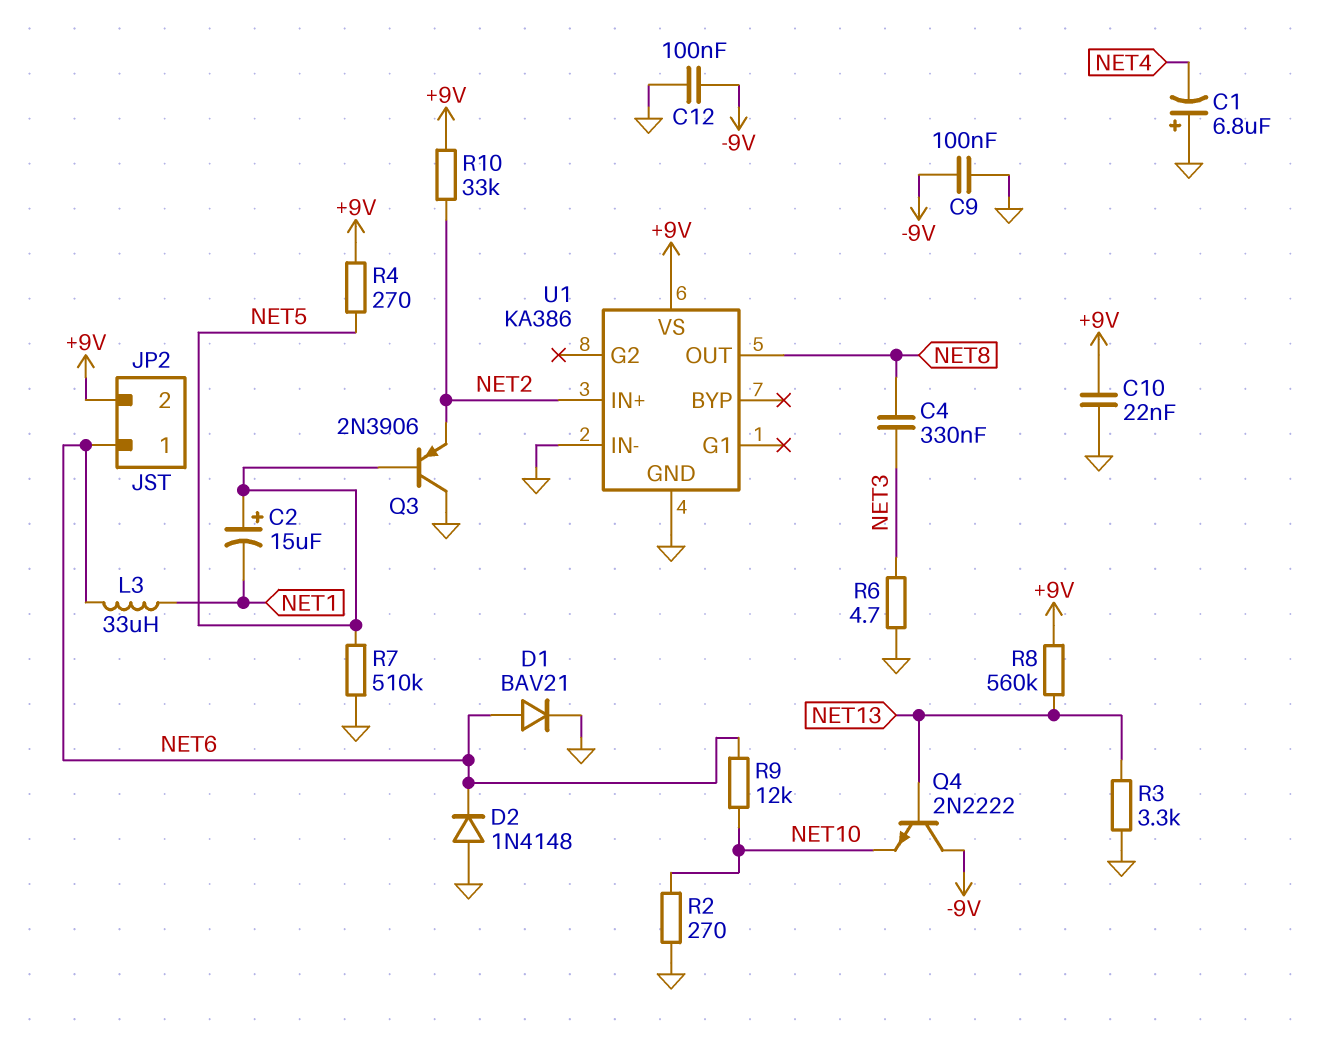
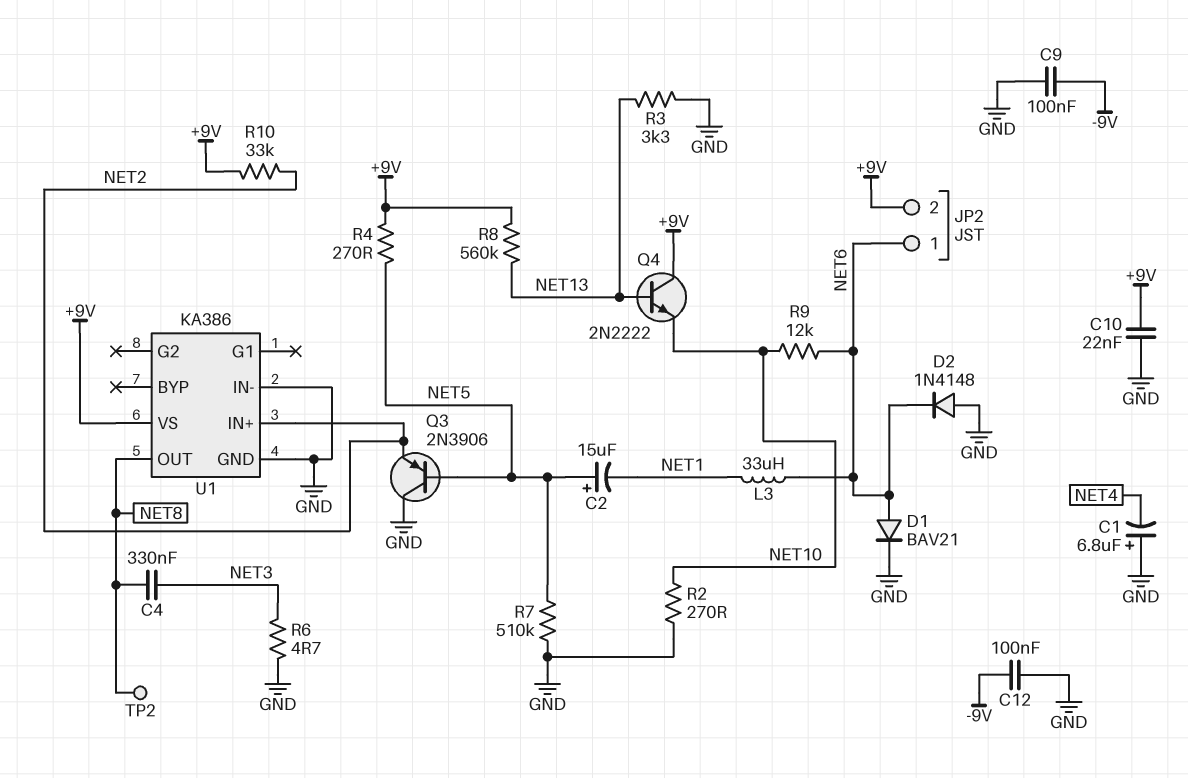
Q4: NPN 2N2222 (B NET13, C -9V, E NET10) -> NPN 2N2222 (B NET13, C +9V, E NET10)
TP2: none -> test point (NET8)

